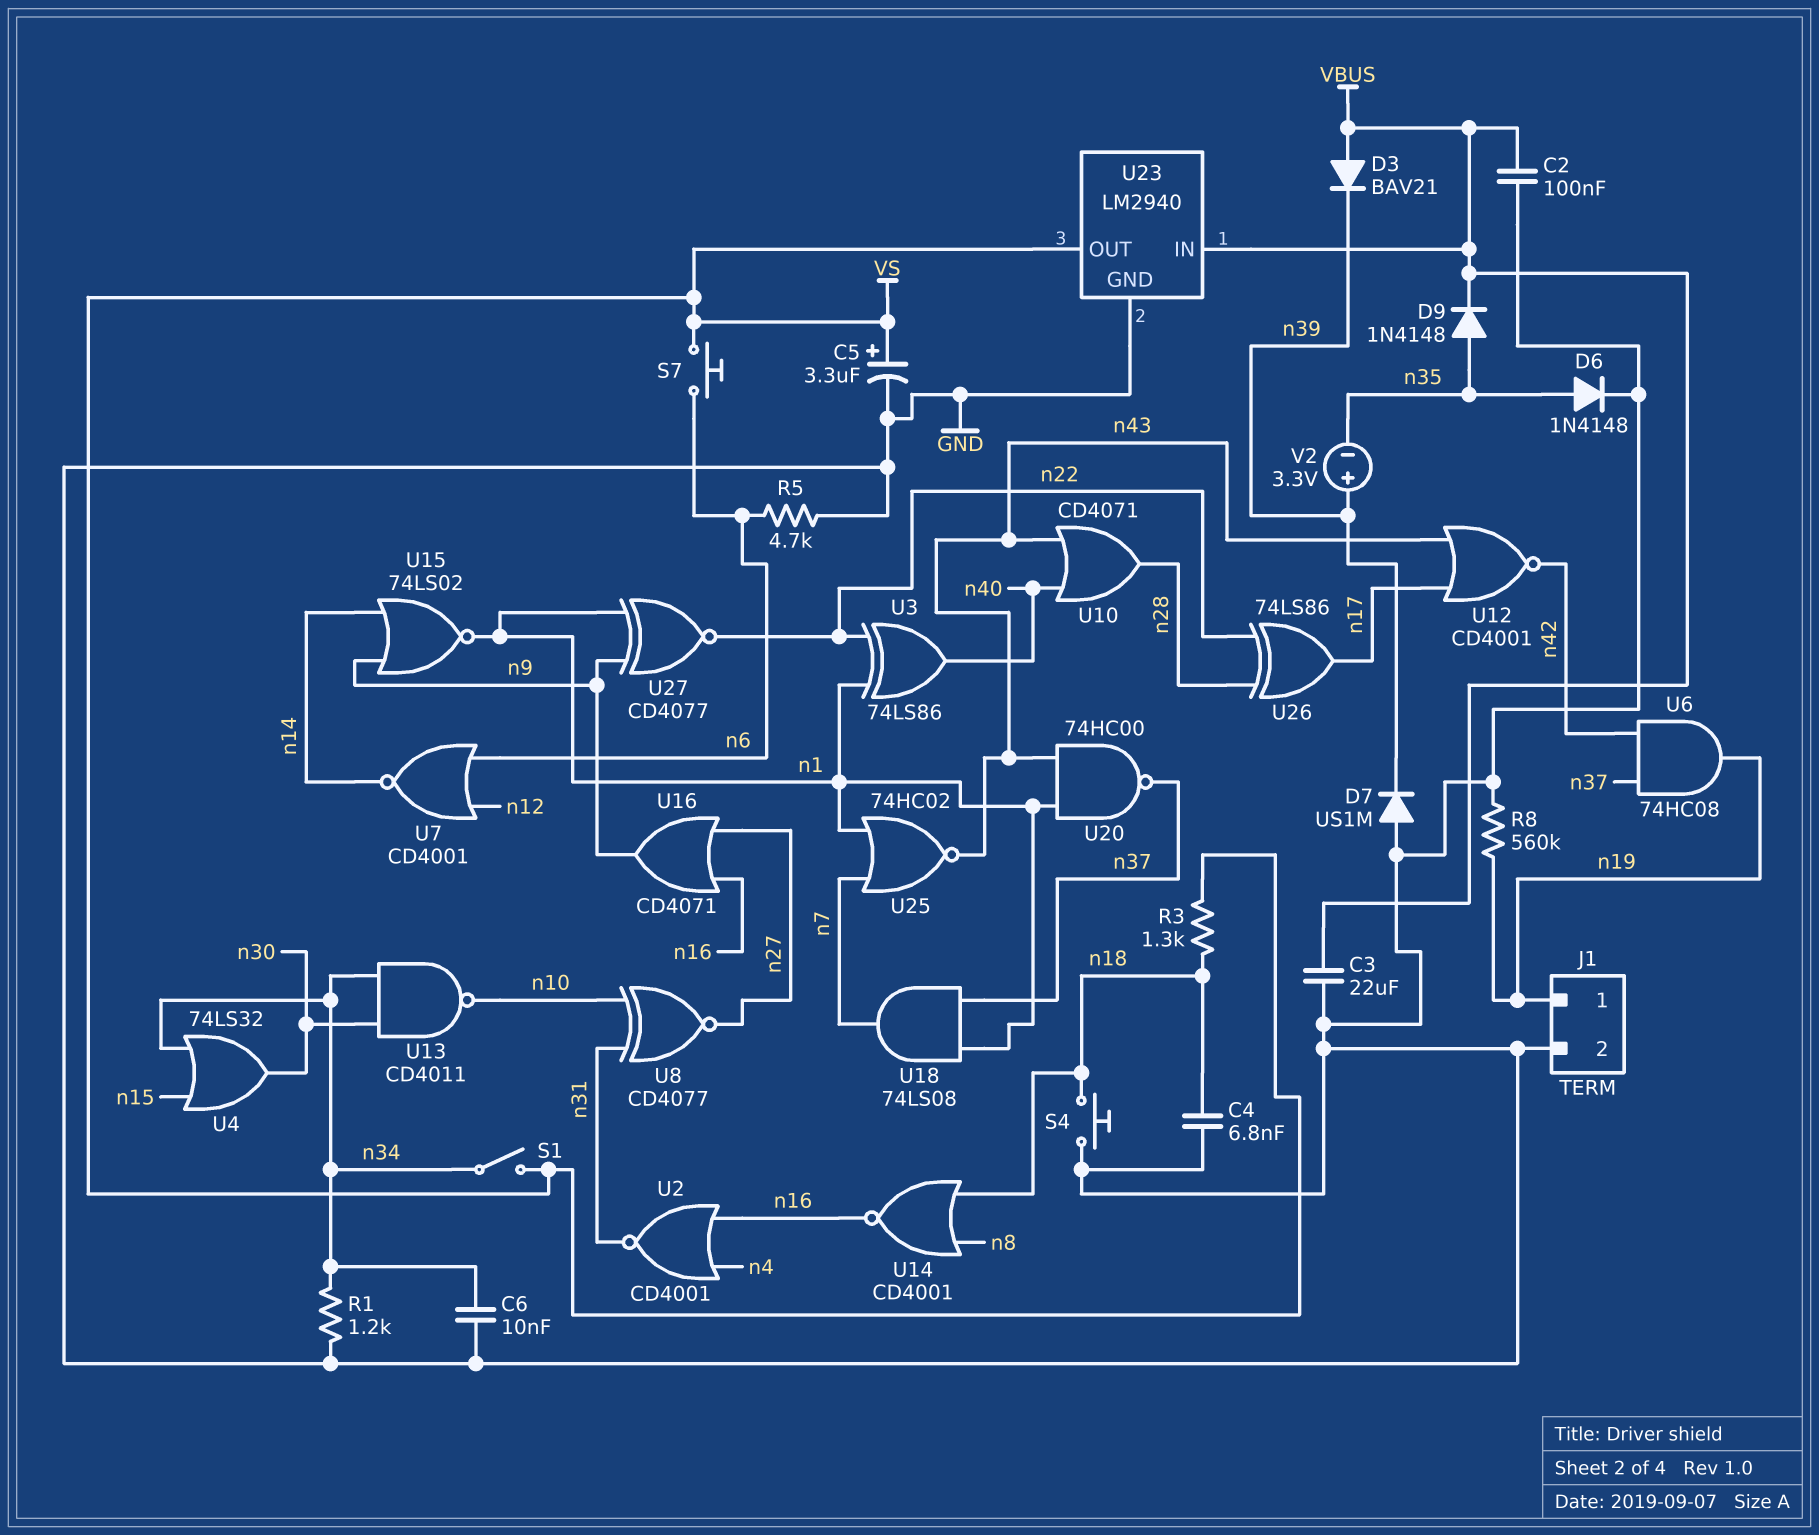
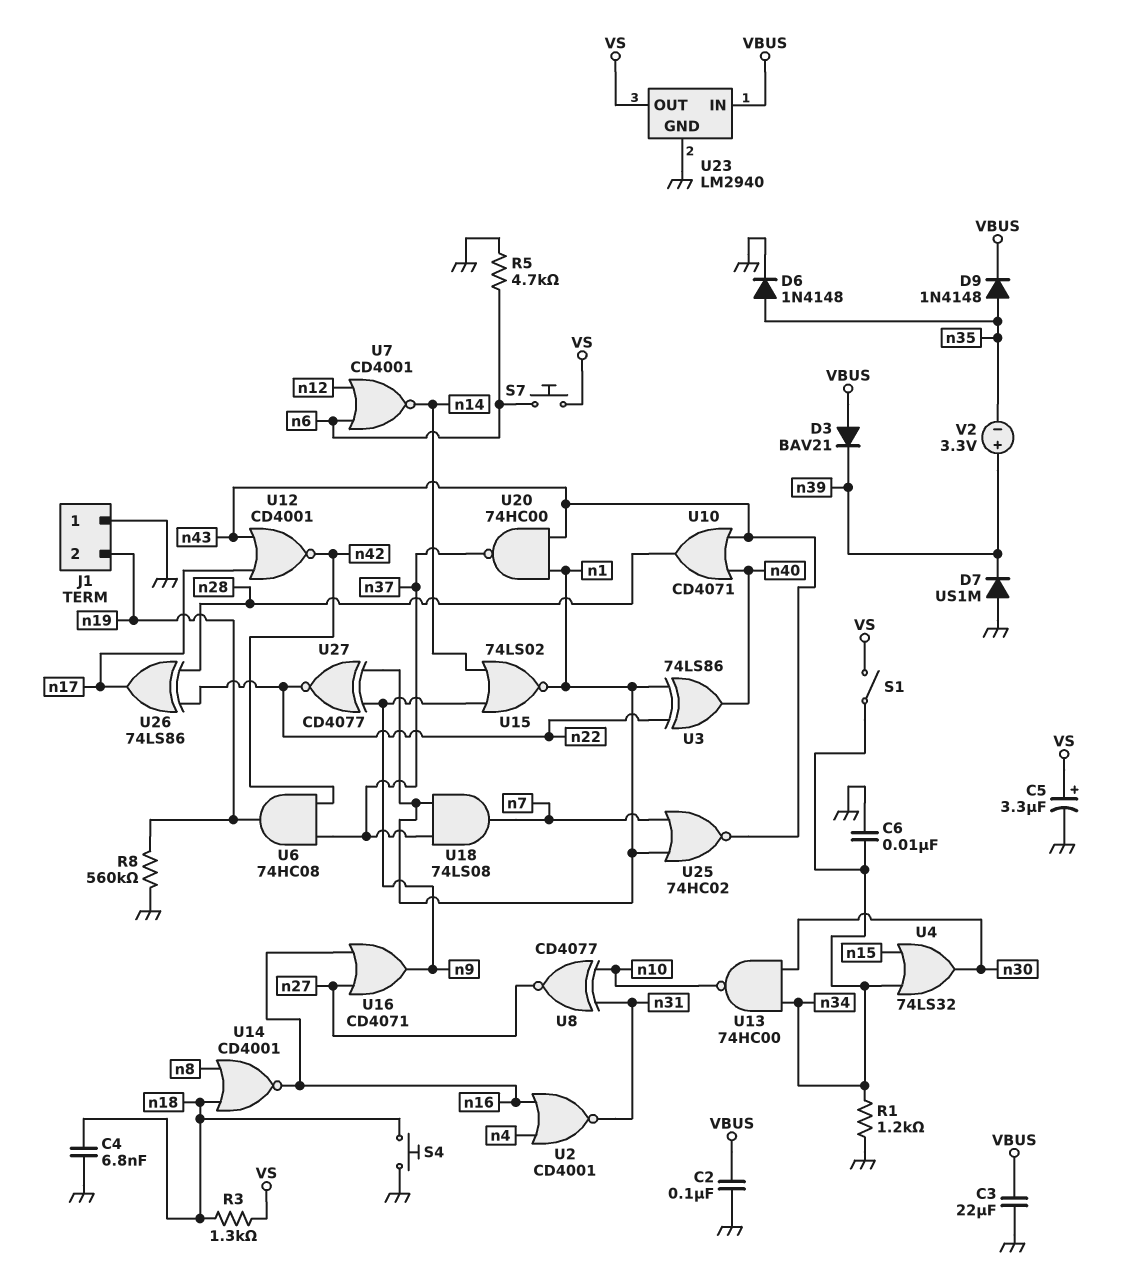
J1 pin 1: n19 -> GND
J1 pin 2: GND -> n19
U13: NAND CD4011 (in n30, in n34, out n10) -> NAND 74HC00 (in n30, in n34, out n10)

